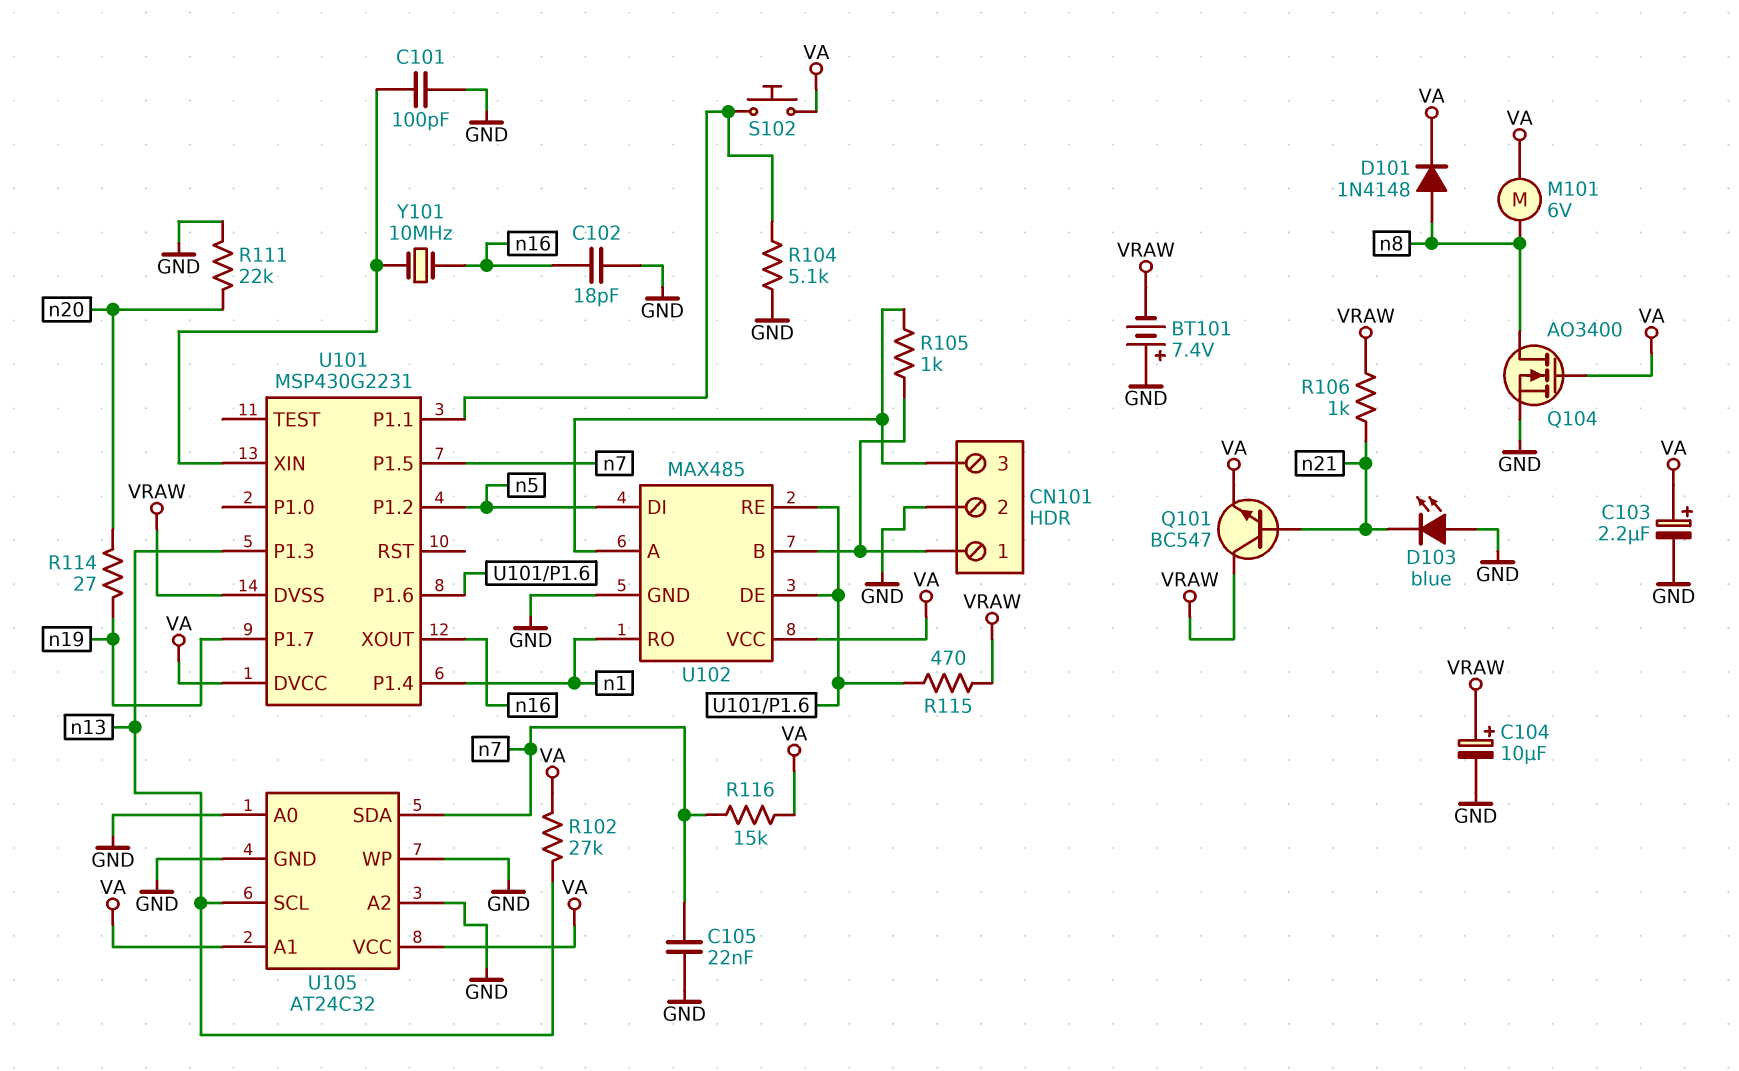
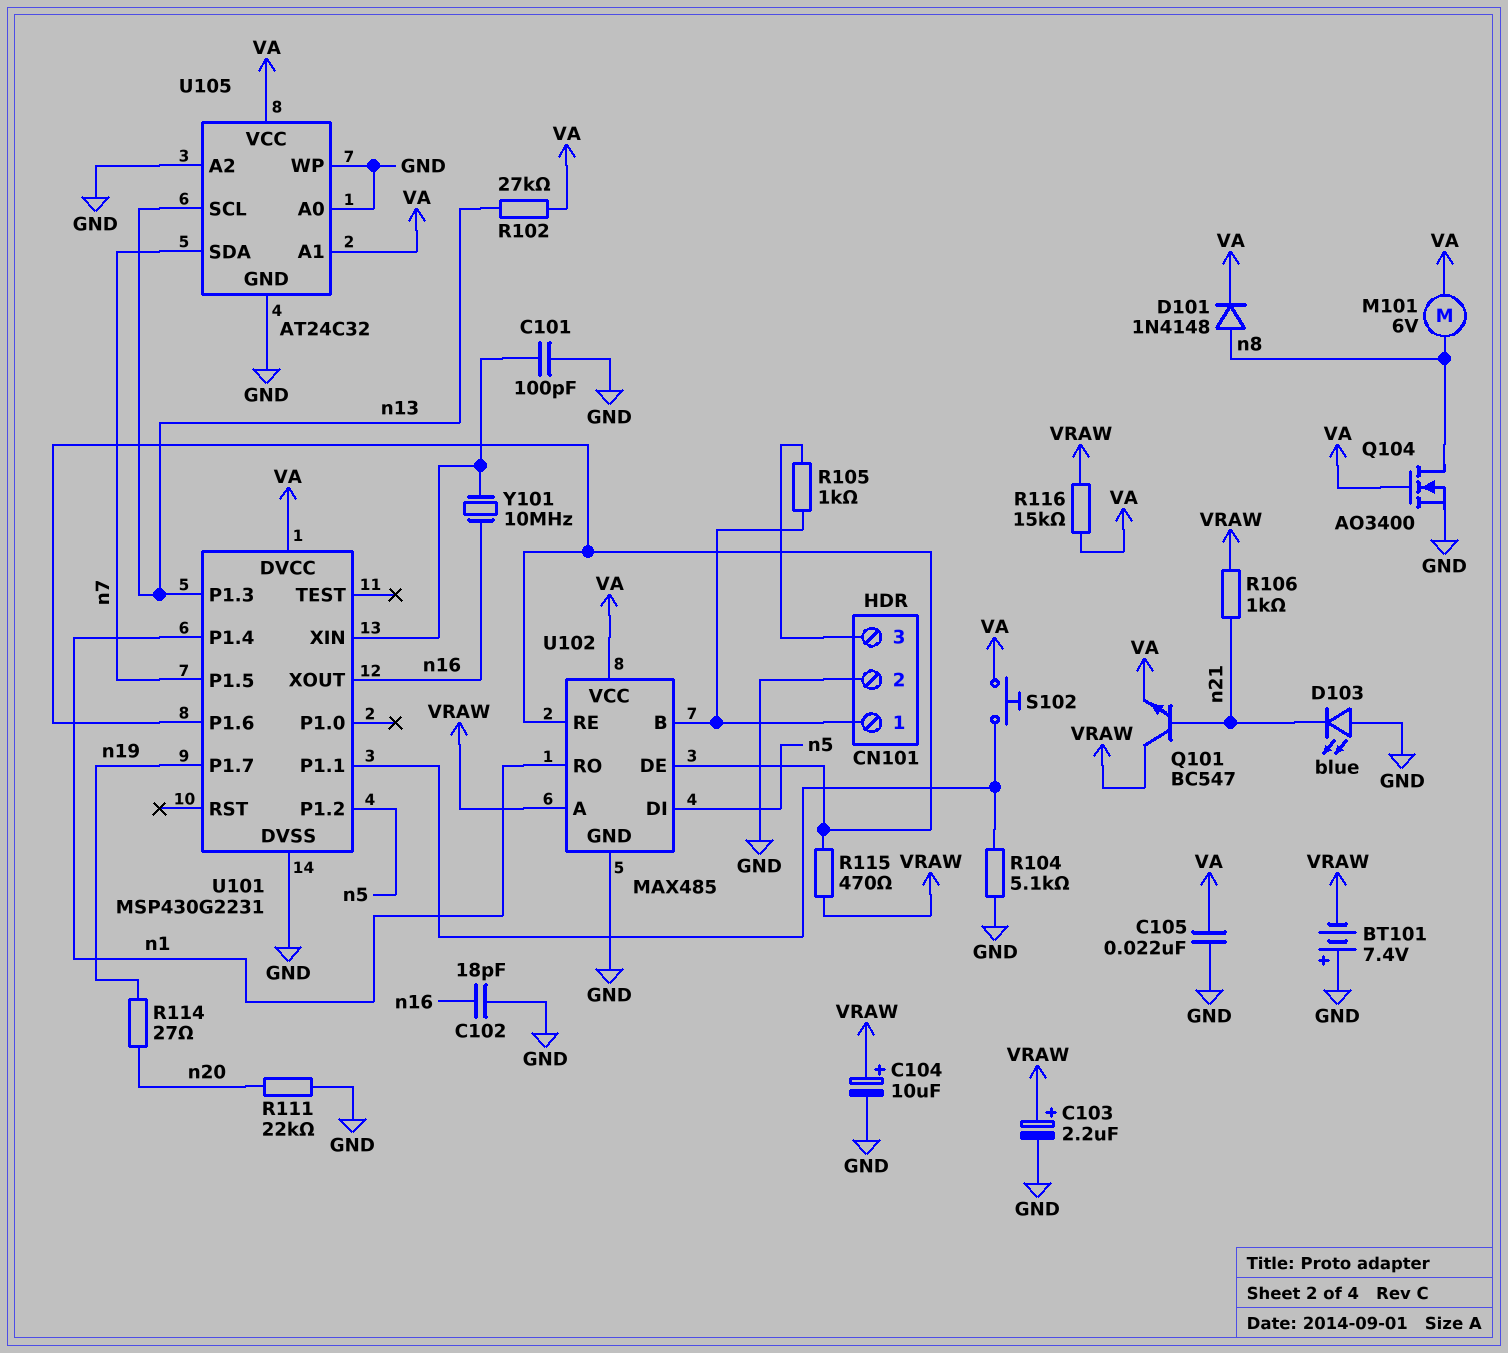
C103: 2.2uF (plus VA, minus GND) -> 2.2uF (plus VRAW, minus GND)
C105: 22nF (GND, n7) -> 22nF (GND, VA)
R116: 15k (VA, n7) -> 15k (VA, VRAW)
U101 pin DVSS: VRAW -> GND
U102 pin A: CN101/3 -> VRAW

